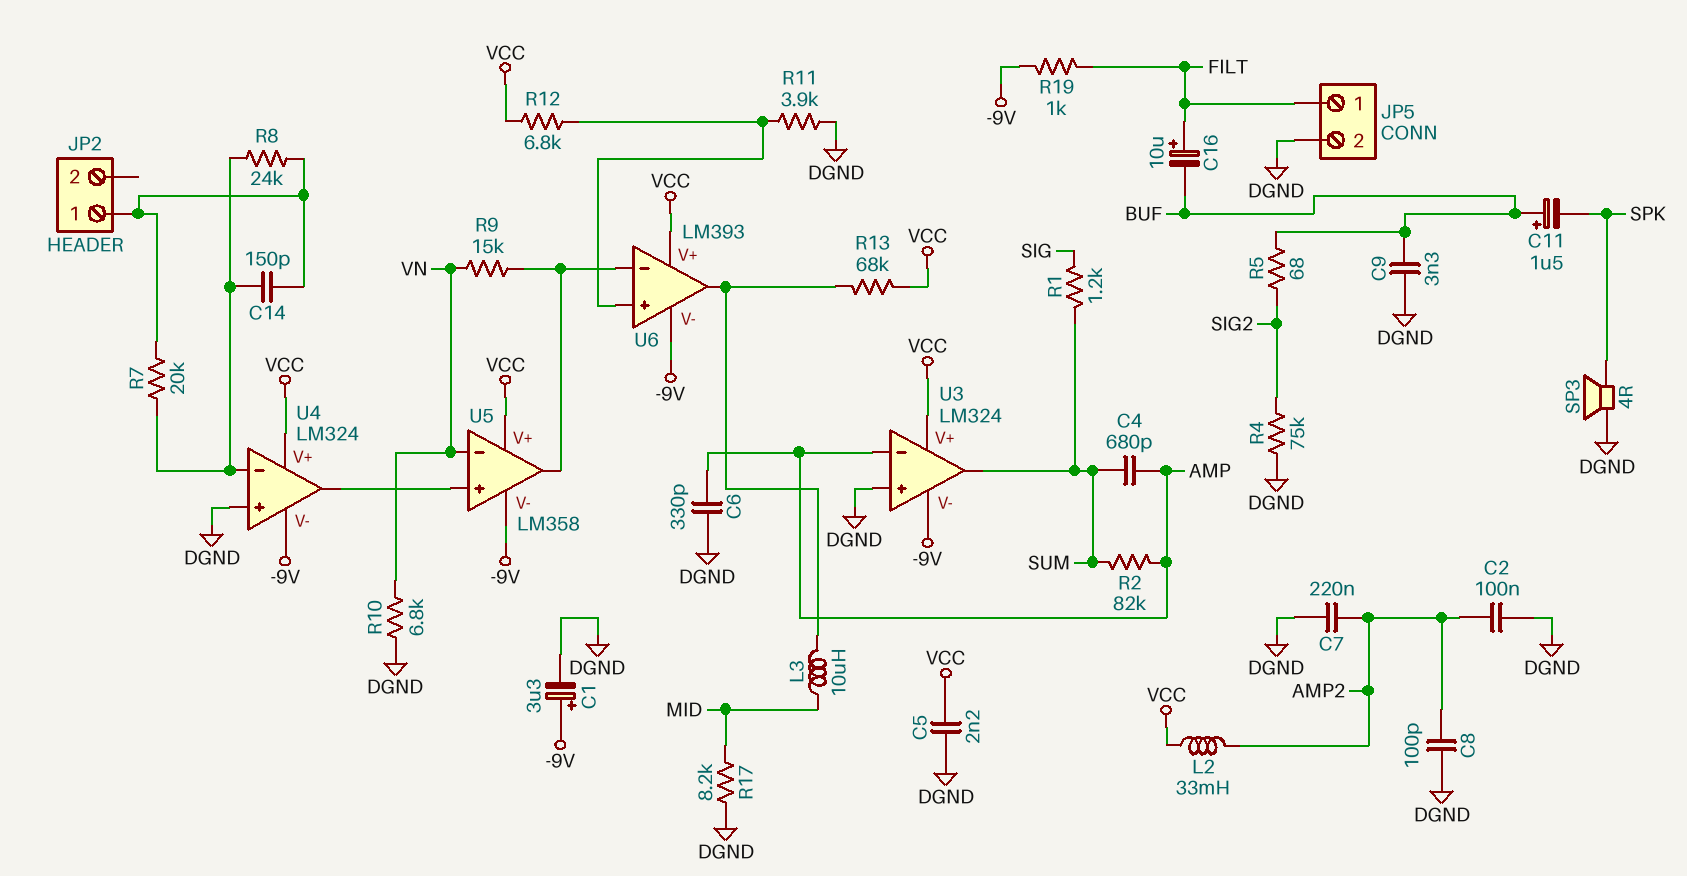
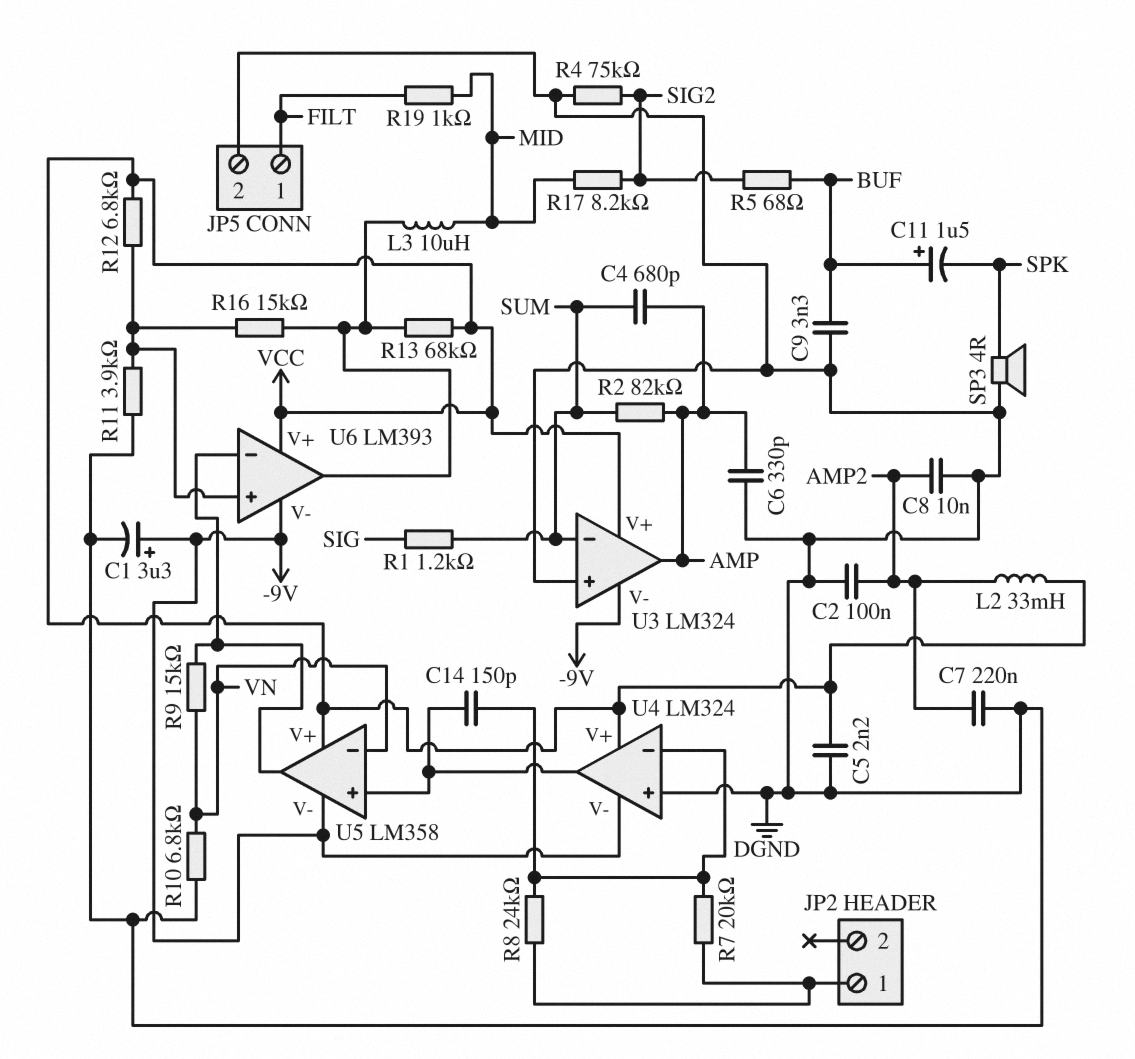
C8: 100pF (AMP2, DGND) -> 10nF (AMP2, DGND)
C14: 150pF (JP2/1, U4/in-) -> 150pF (U4/in-, U4/out)
C16: 10uF (plus FILT, minus BUF) -> none
R16: none -> 15k (U6/in+, U6/out)
R17: 8.2k (DGND, MID) -> 8.2k (MID, SIG2)
R19: 1k (-9V, FILT) -> 1k (FILT, MID)
U3 pin in-: AMP -> SUM
U3 pin out: SUM -> AMP

